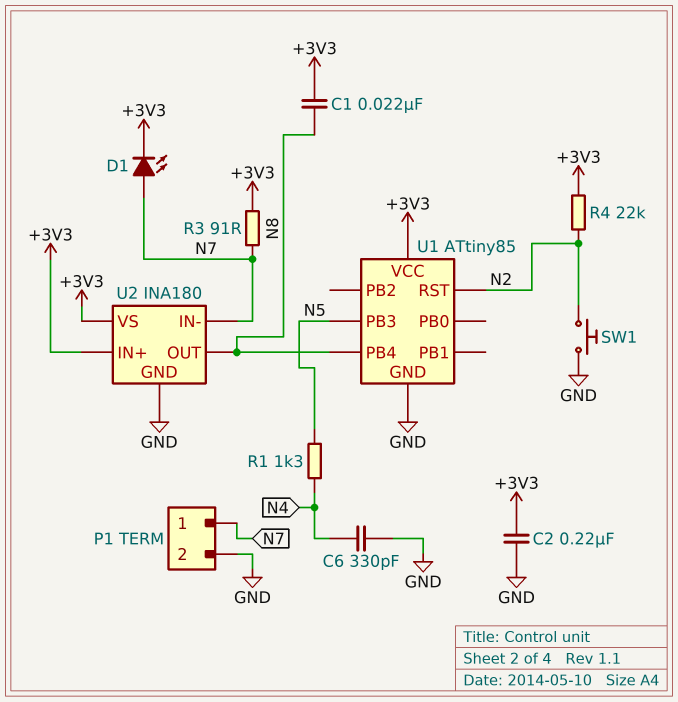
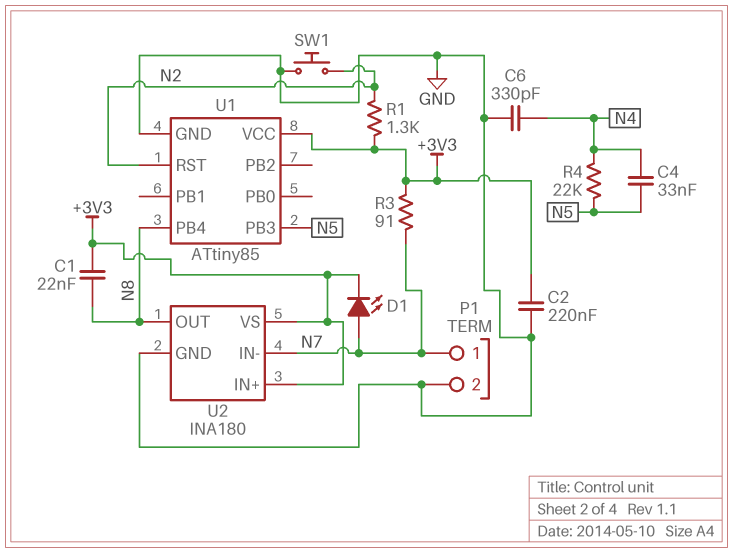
C4: none -> 33nF (N4, N5)
R1: 1.3k (N4, N5) -> 1.3k (+3V3, N2)
R4: 22k (+3V3, N2) -> 22k (N4, N5)

